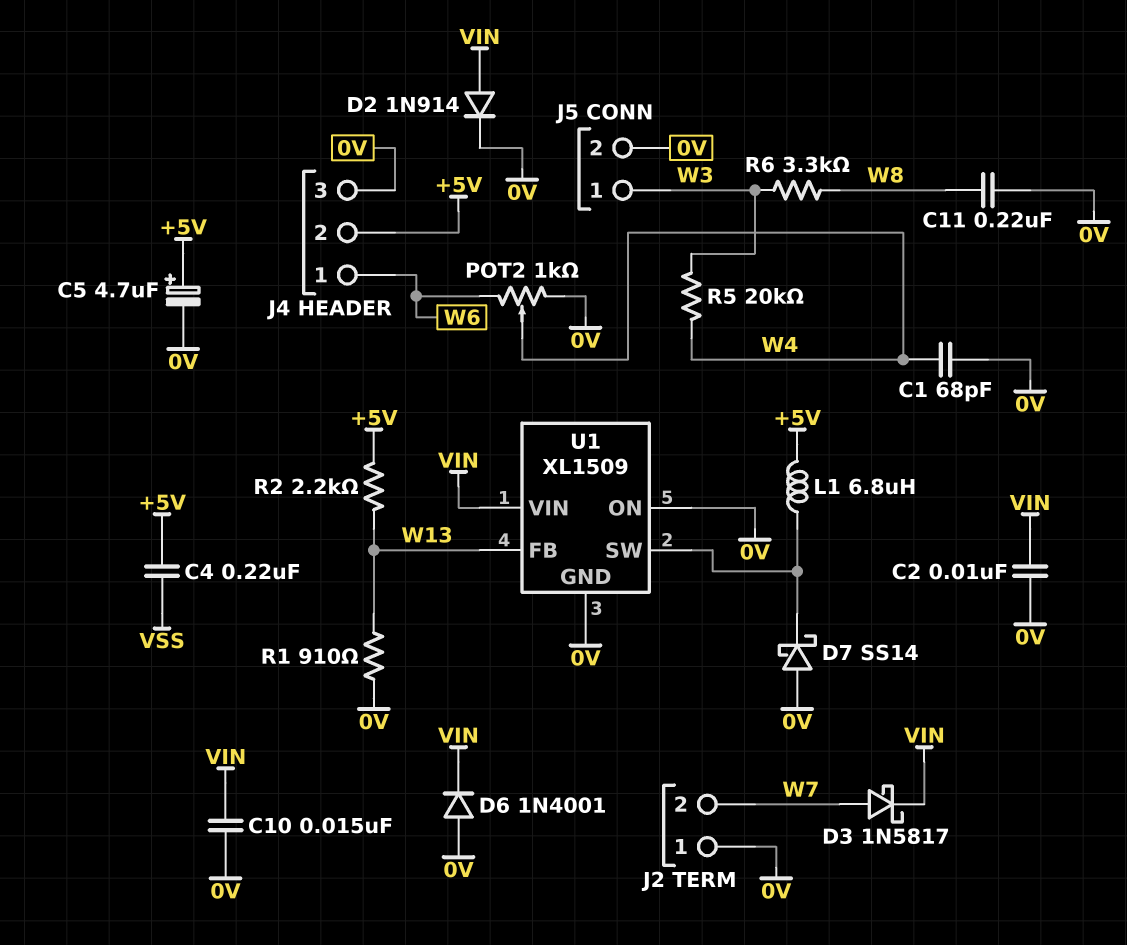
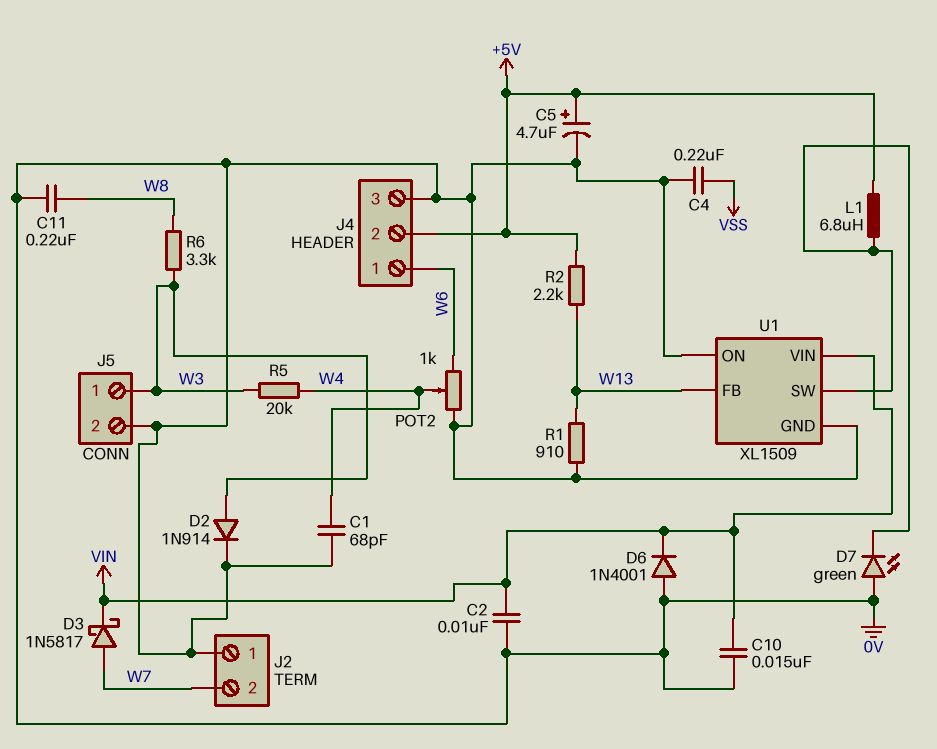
C4: 220nF (+5V, VSS) -> 220nF (0V, VSS)
D2: diode 1N914 (A VIN, K 0V) -> diode 1N914 (A W3, K 0V)
D7: schottky SS14 (A 0V, K U1/SW) -> LED green (A 0V, K U1/SW)

